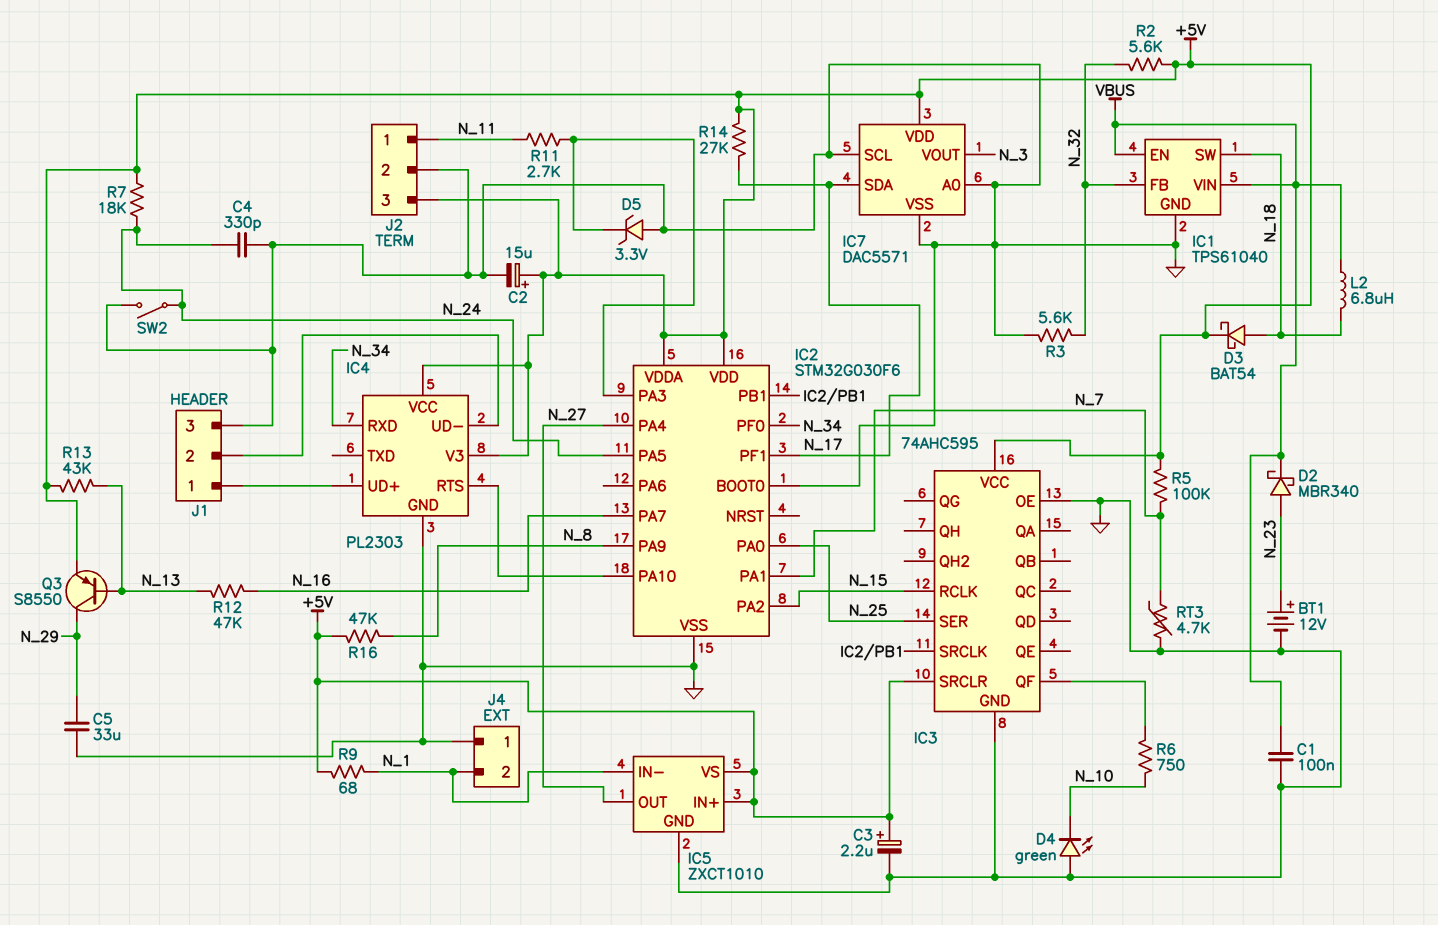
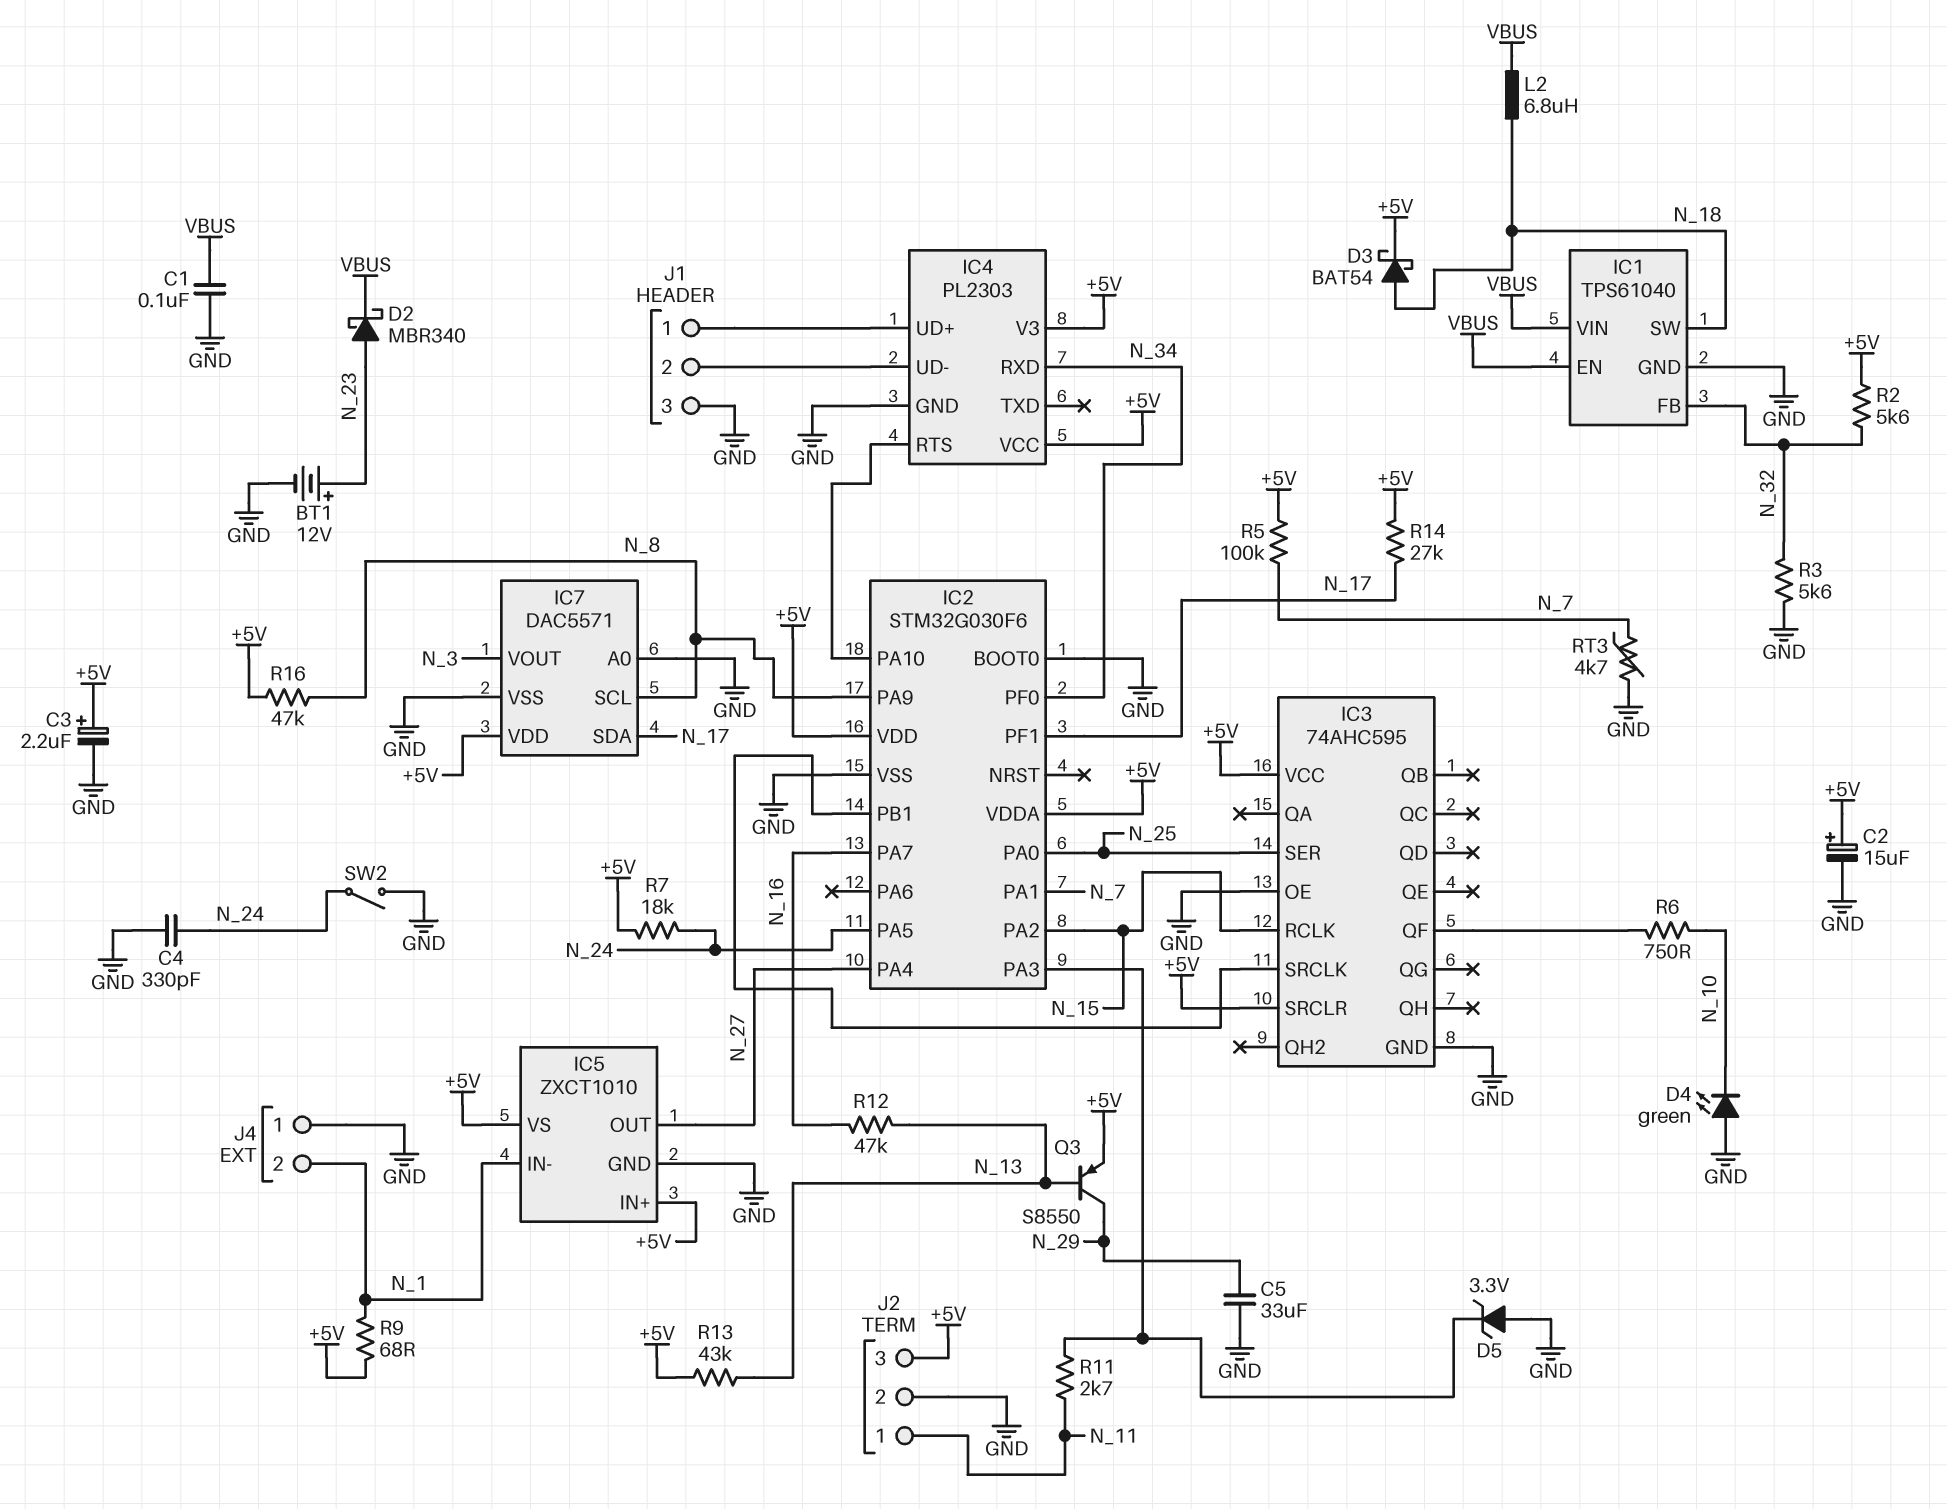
IC7 pin SCL: GND -> N_8

